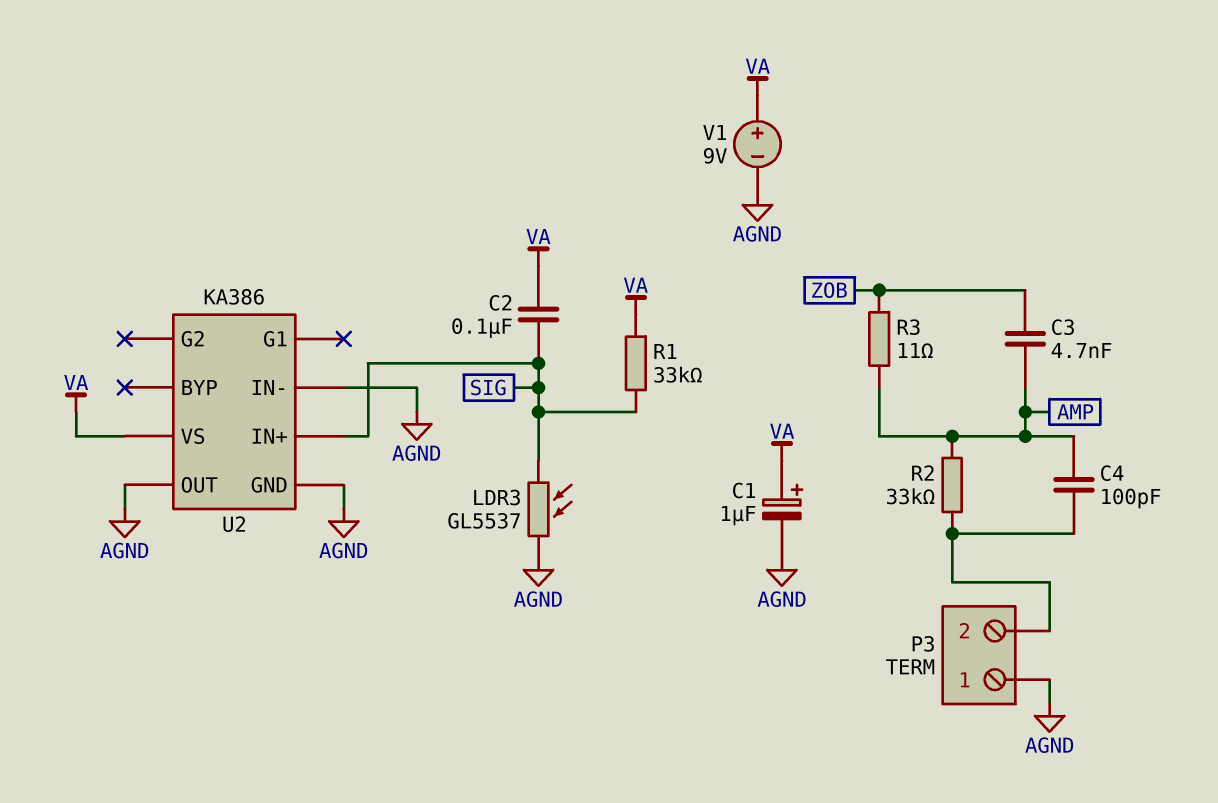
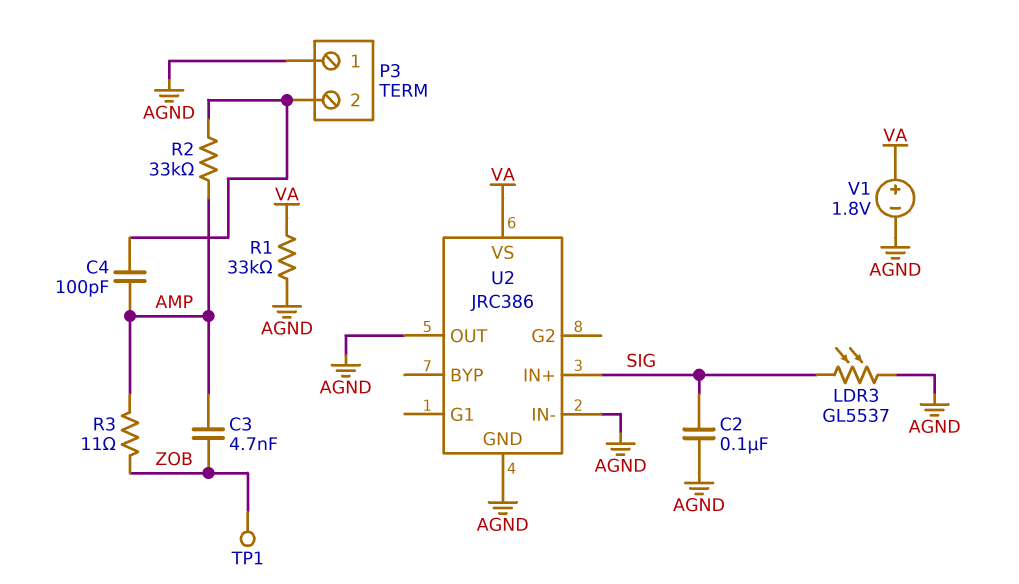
C1: 1uF (plus VA, minus AGND) -> none
C2: 100nF (SIG, VA) -> 100nF (AGND, SIG)
R1: 33k (SIG, VA) -> 33k (AGND, VA)
TP1: none -> test point (ZOB)
U2: KA386 -> JRC386
V1: 9V (plus VA, minus AGND) -> 1.8V (plus VA, minus AGND)

